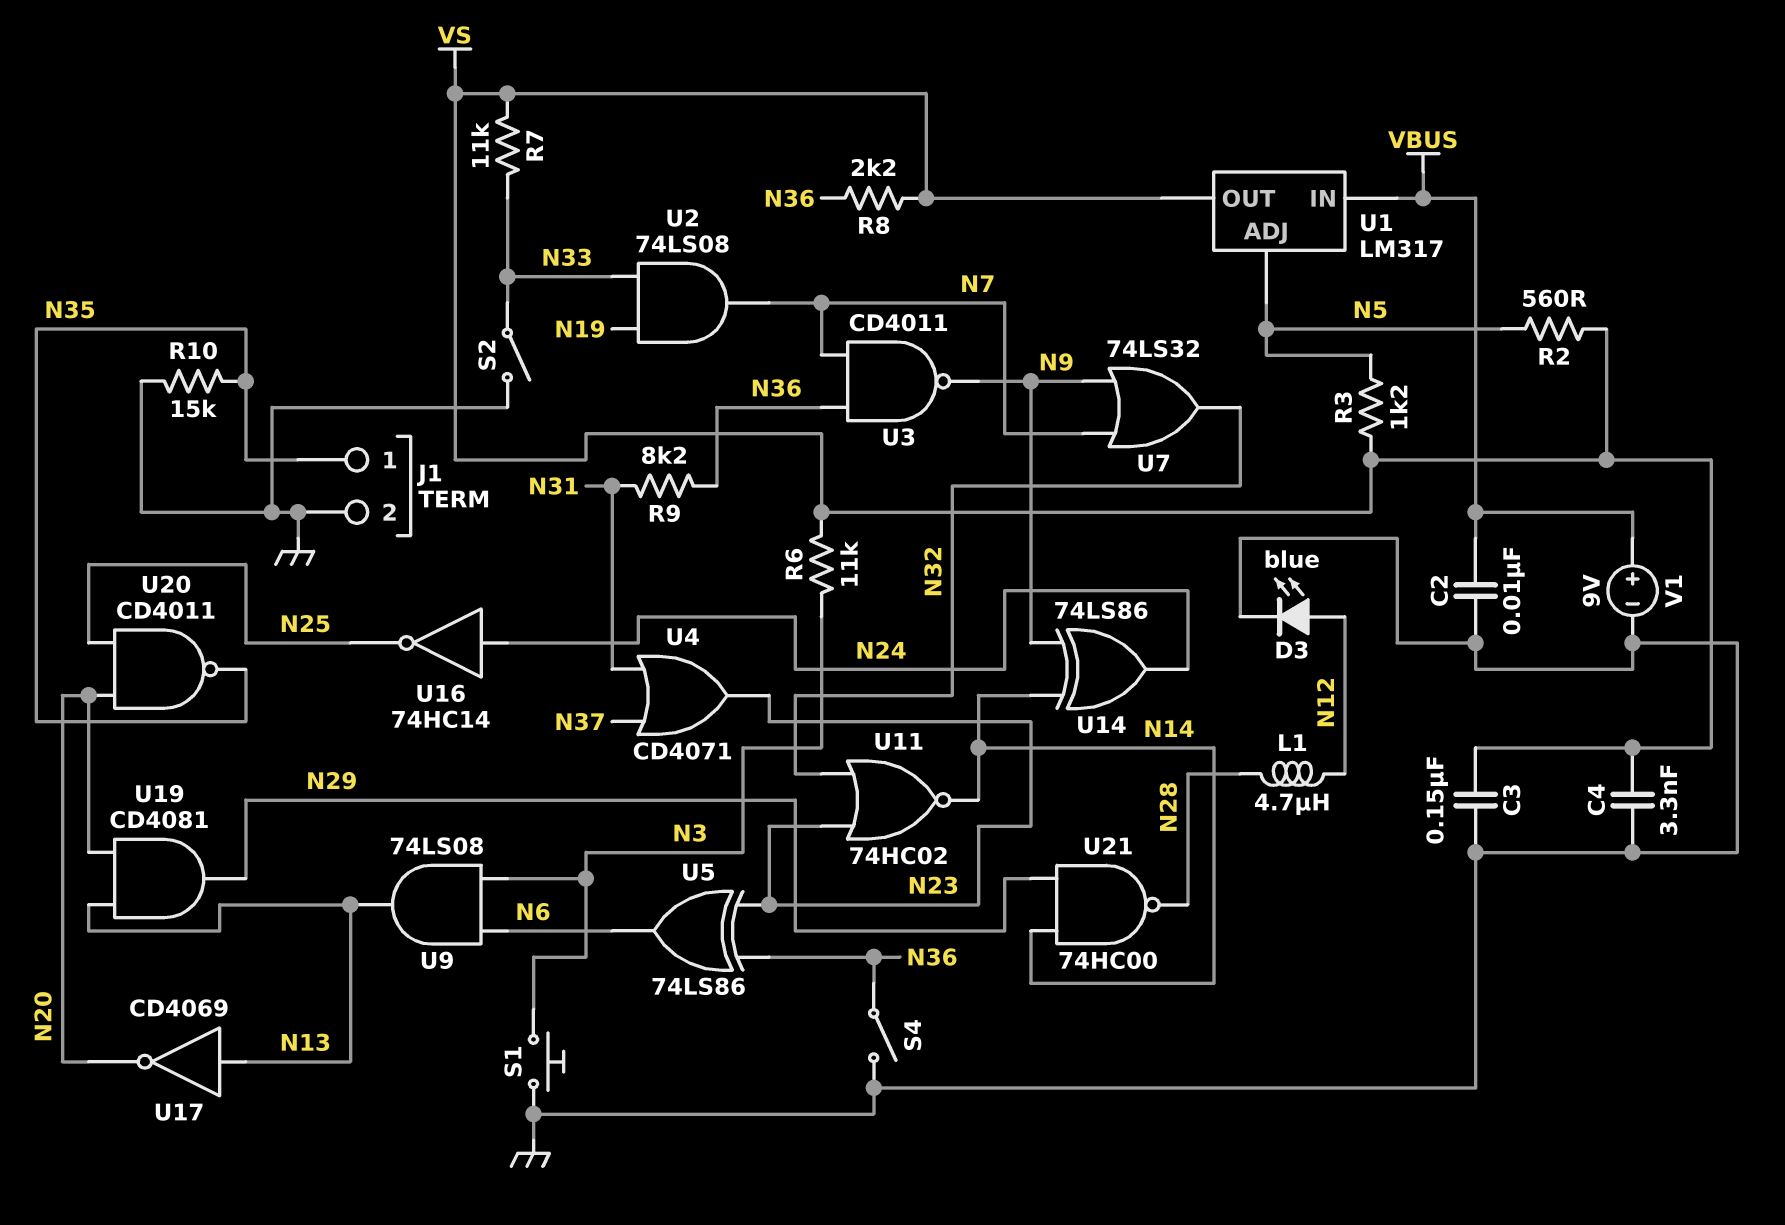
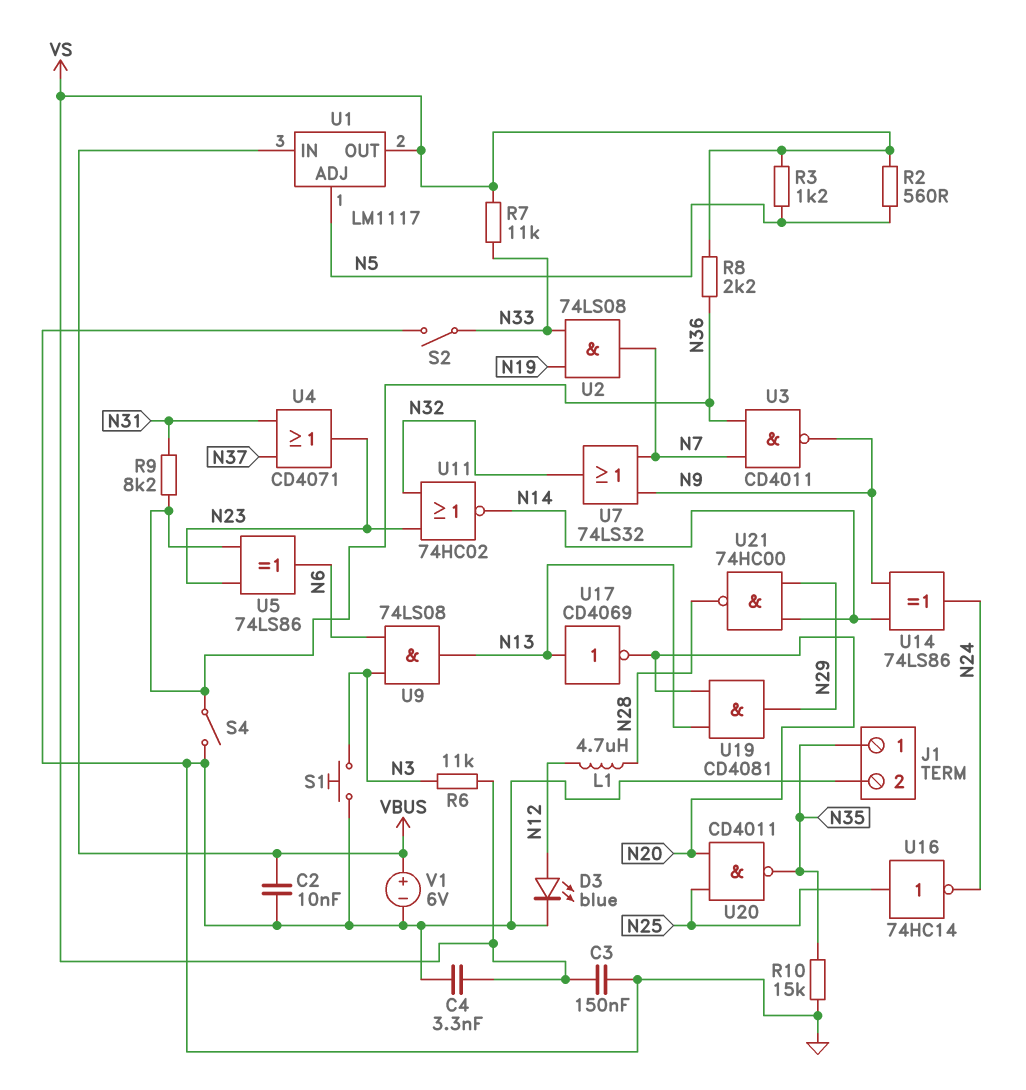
U1: LM317 -> LM1117
U16: NOT 74HC14 (in N24, out N25) -> NOT 74HC14 (in N25, out N24)
V1: 9V (plus VBUS, minus GND) -> 6V (plus VBUS, minus GND)

